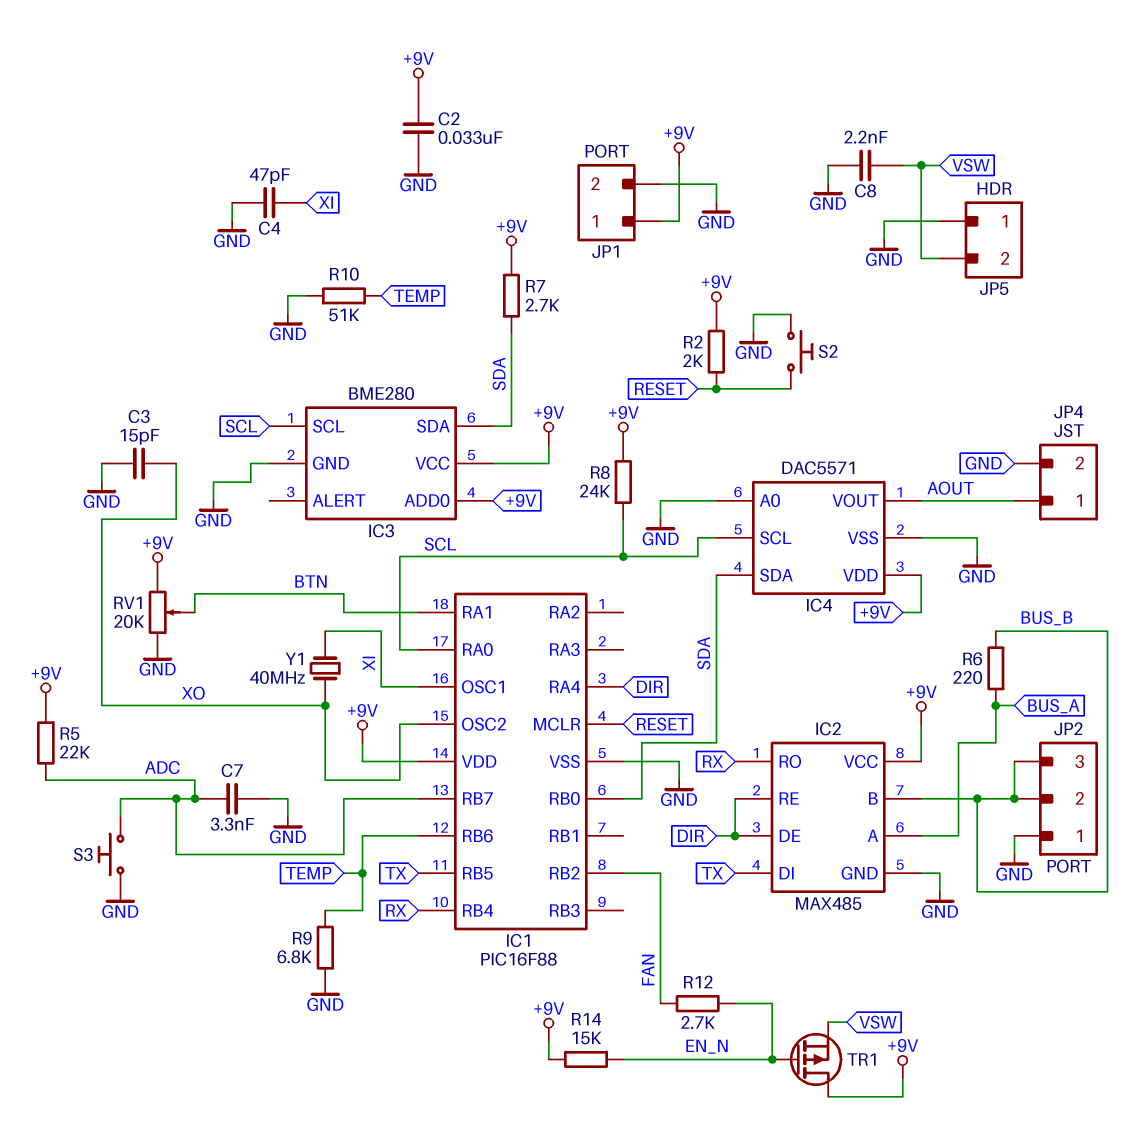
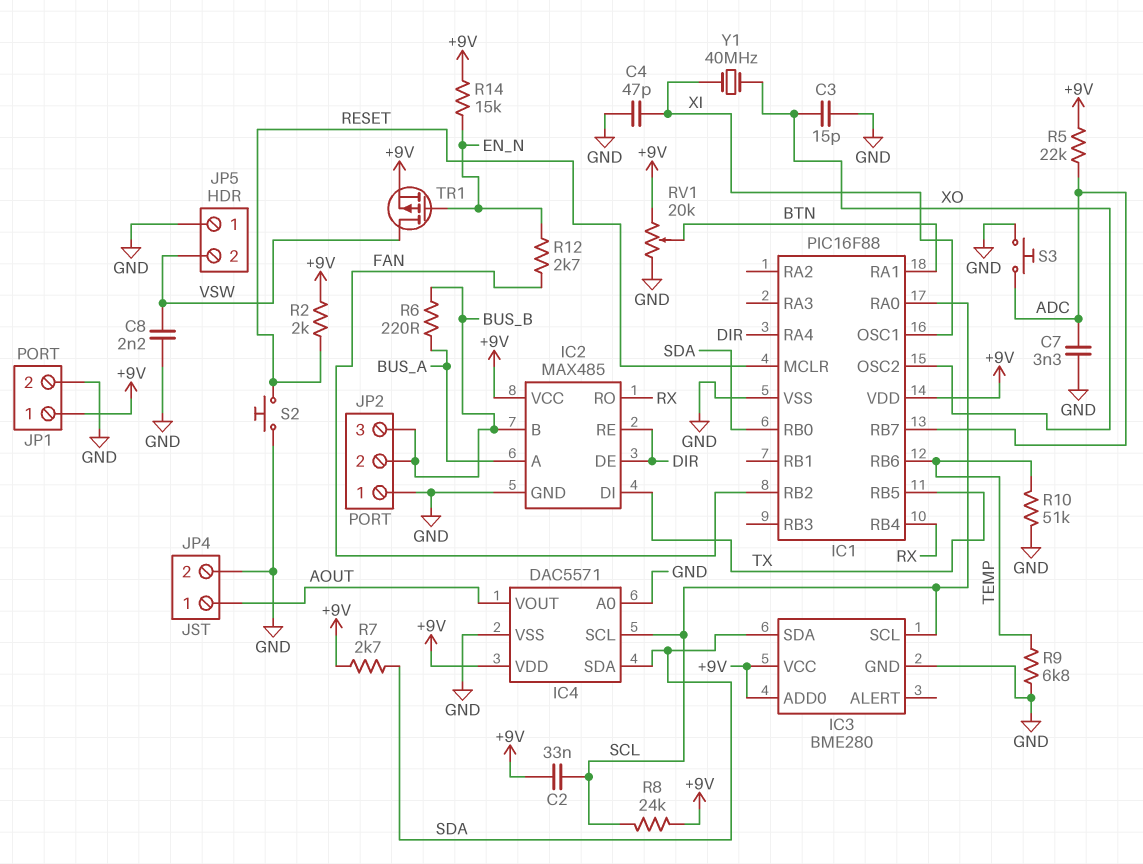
C2: 33nF (+9V, GND) -> 33nF (+9V, SCL)
TR1: PMOS (G EN_N, D +9V, S VSW) -> PMOS (G EN_N, D VSW, S +9V)

